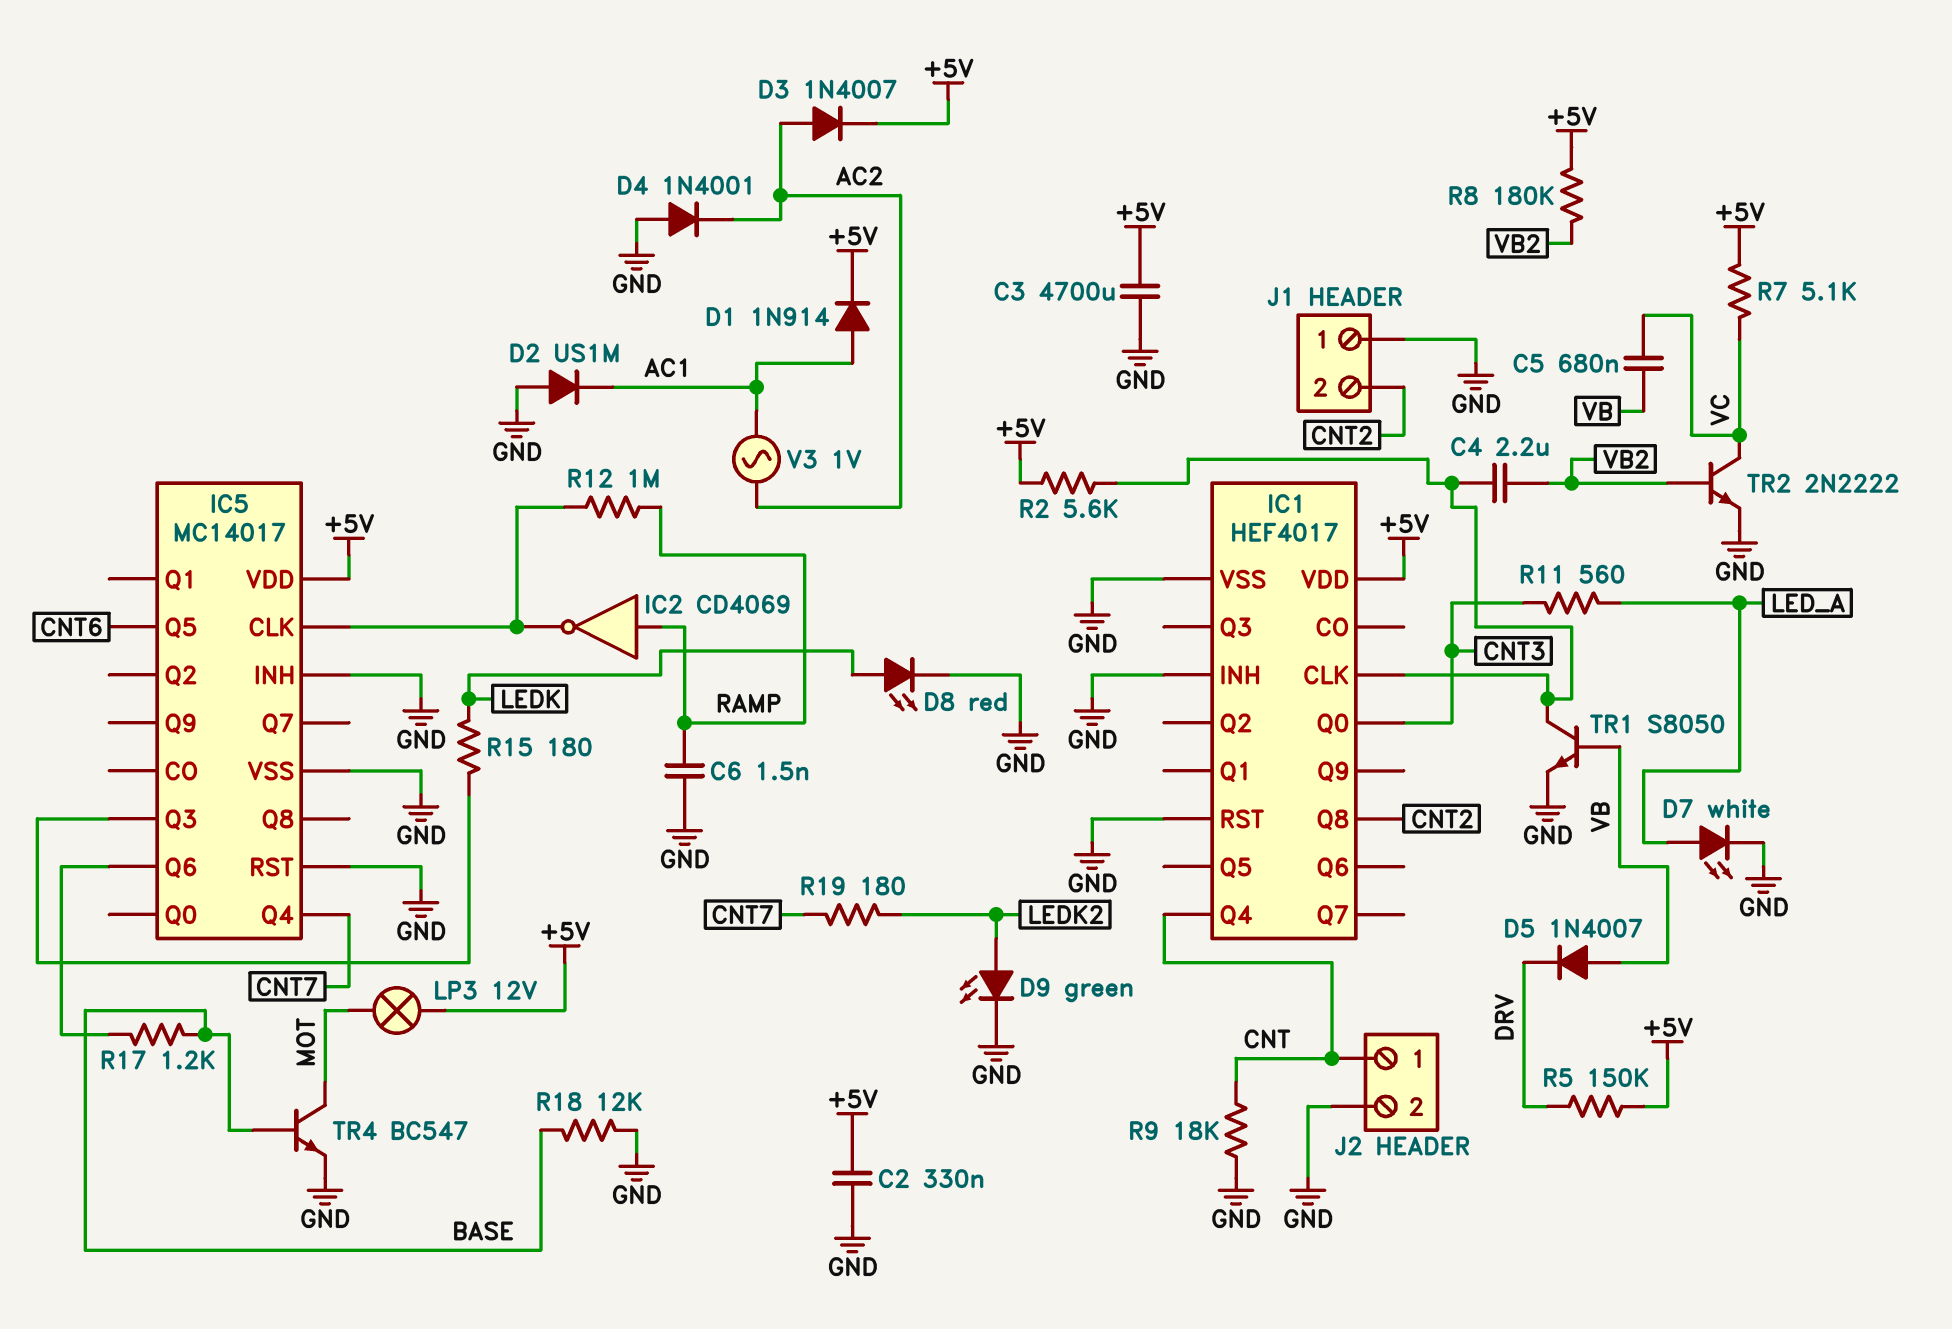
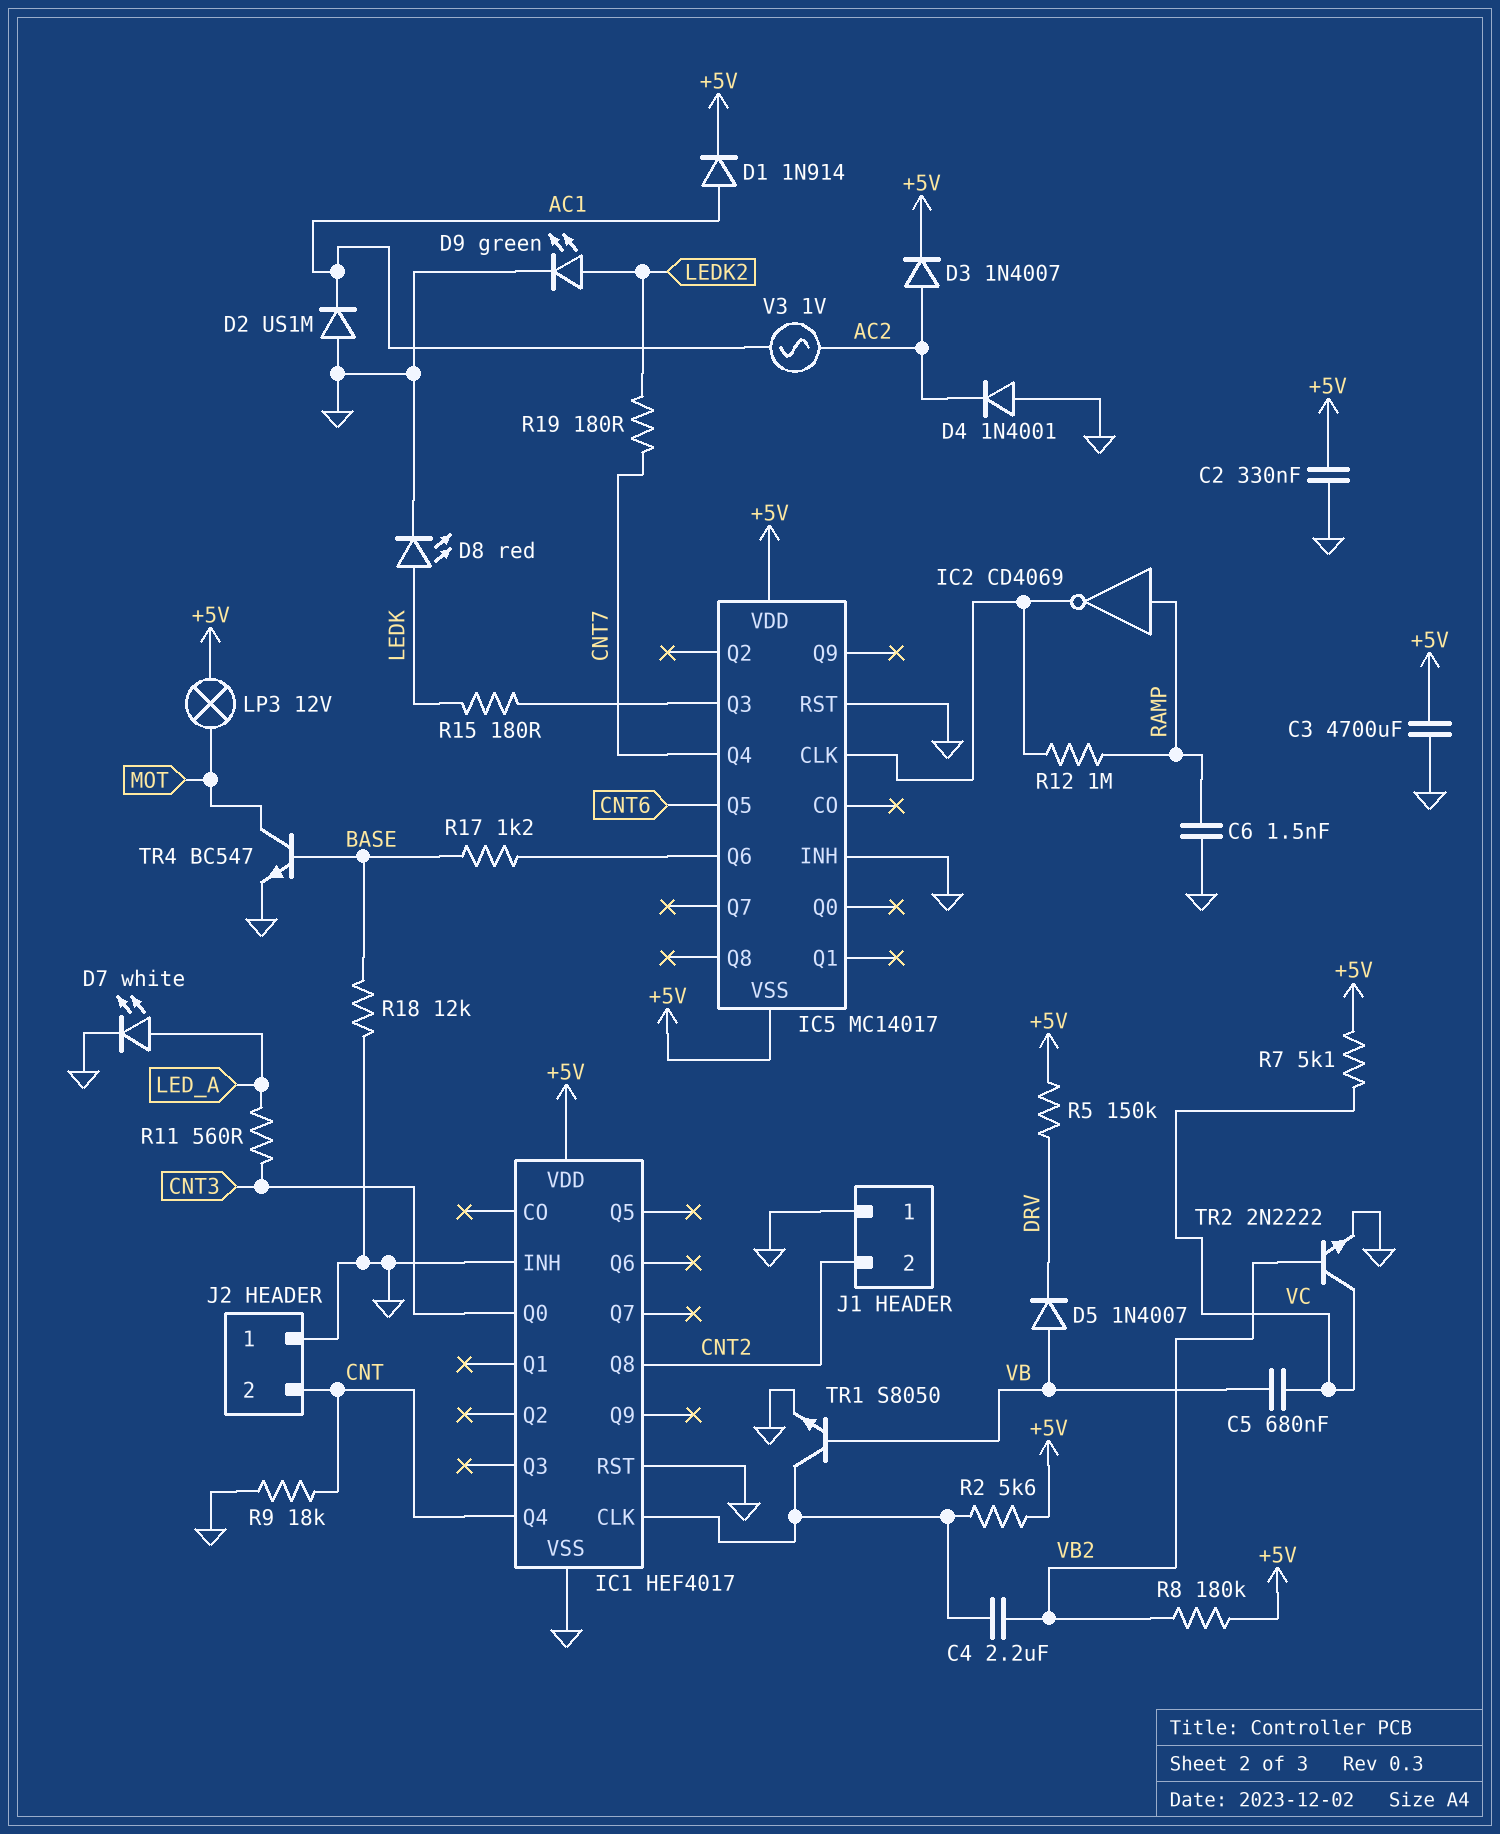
IC5 pin VSS: GND -> +5V
J2 pin 1: CNT -> GND
J2 pin 2: GND -> CNT

